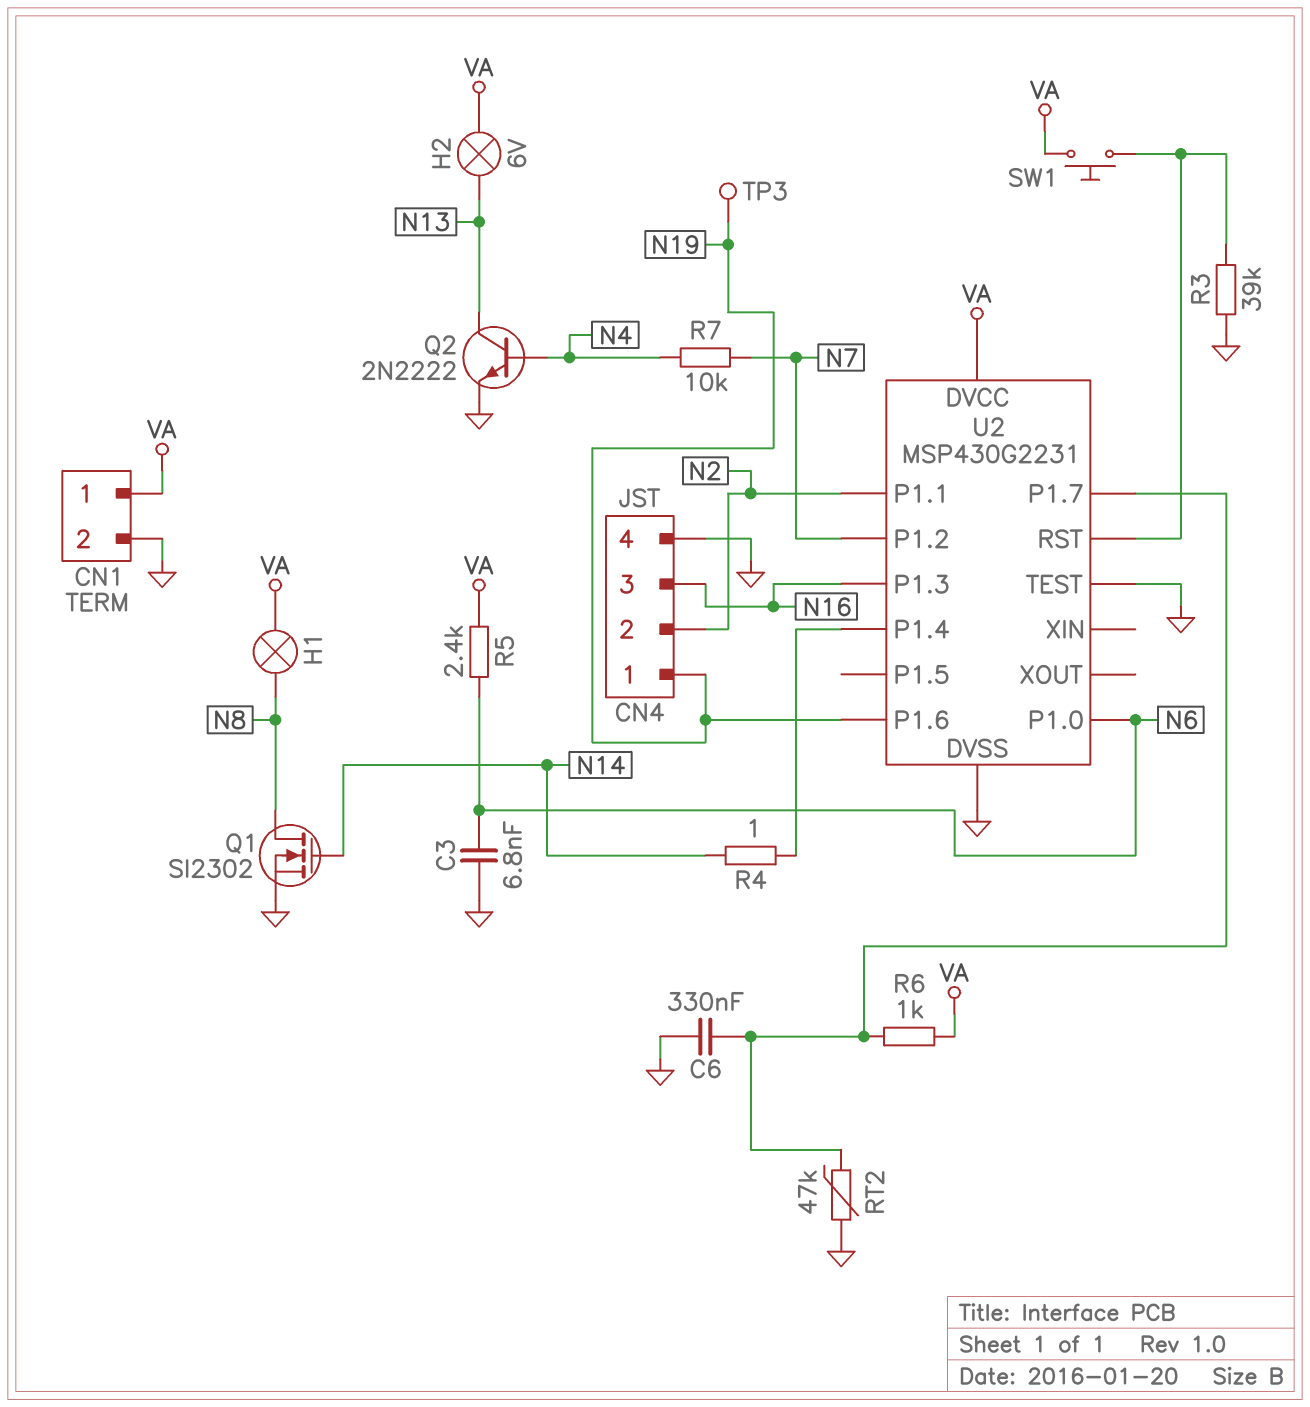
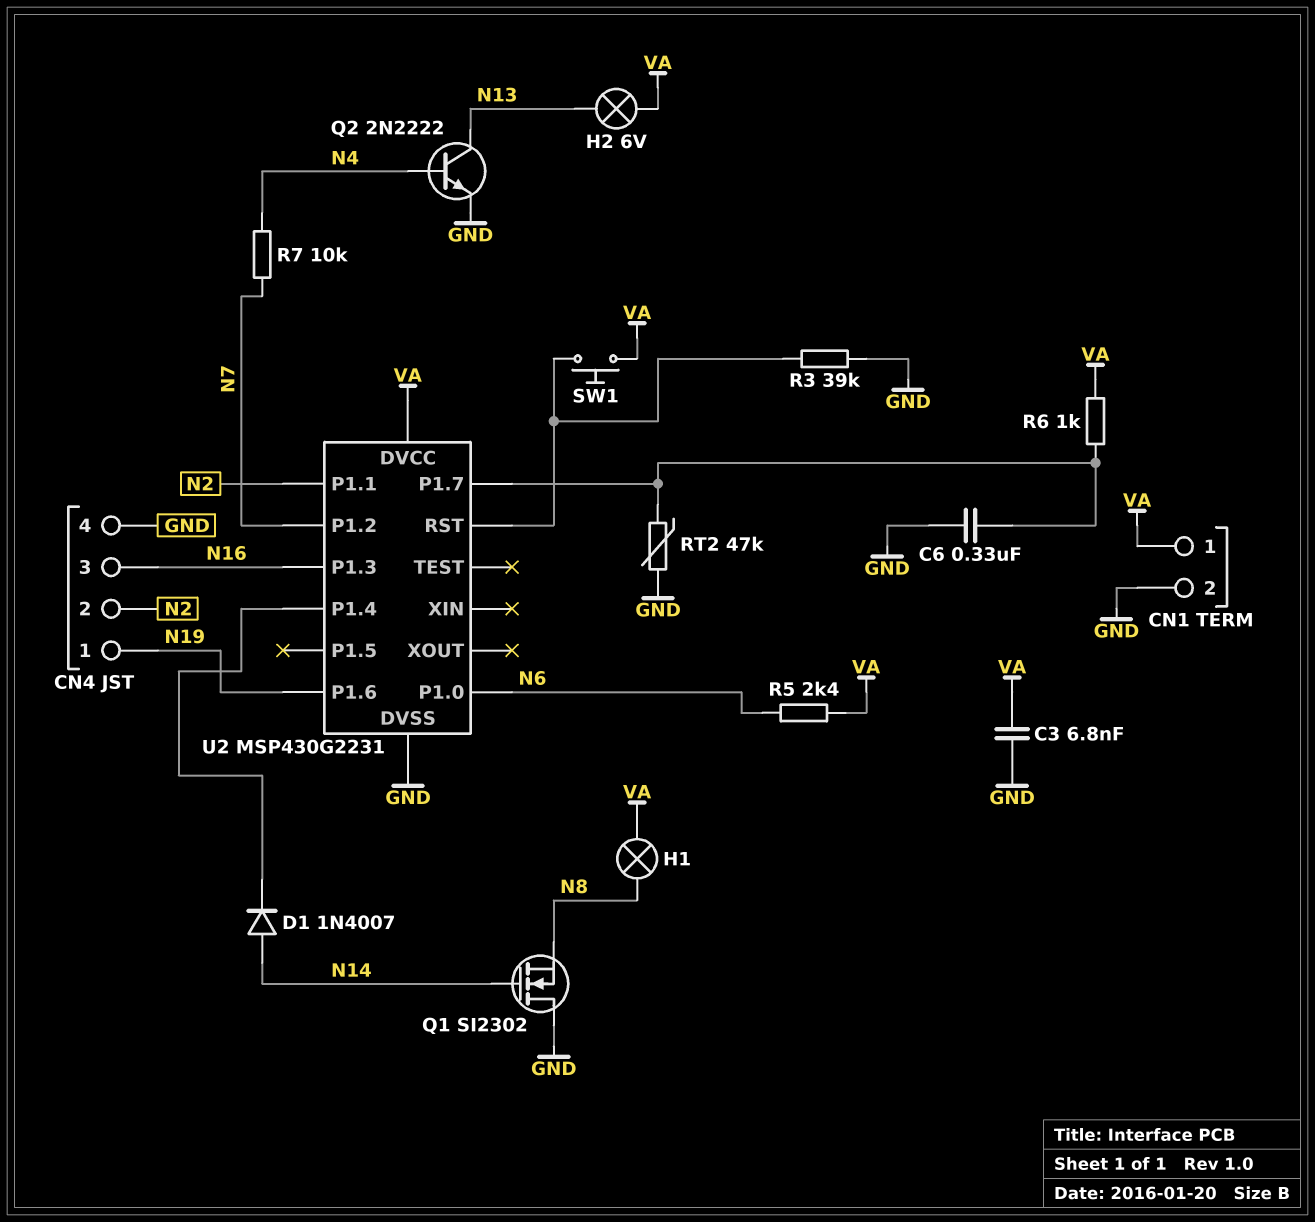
C3: 6.8nF (GND, N6) -> 6.8nF (GND, VA)
D1: none -> diode 1N4007 (A N14, K U2/P1.4)
Q1: NMOS SI2302 (G N14, D N8, S GND) -> NMOS SI2302 (G N14, D GND, S N8)
R4: 1 (N14, U2/P1.4) -> none
TP3: test point (N19) -> none
U2 pin TEST: GND -> none

